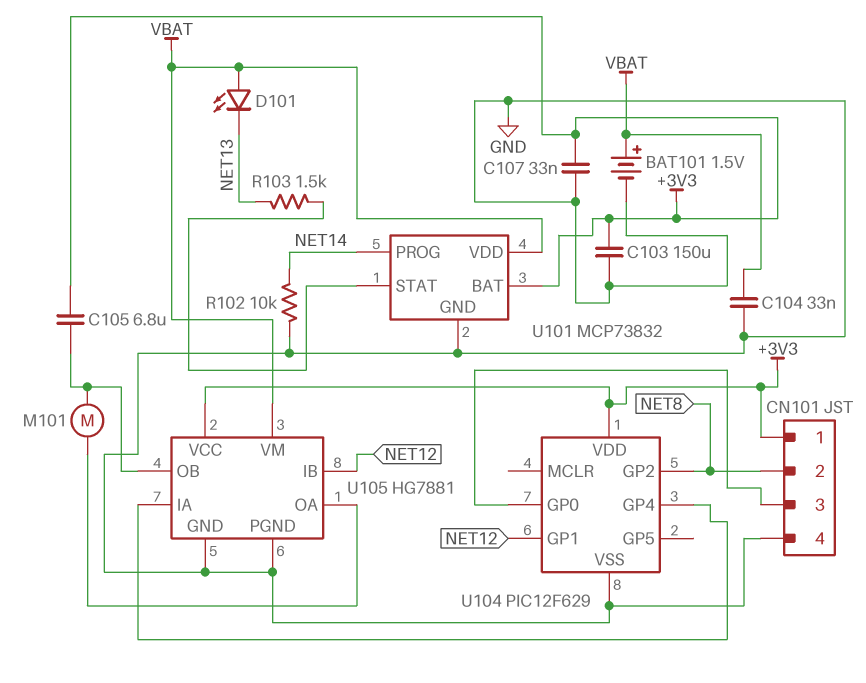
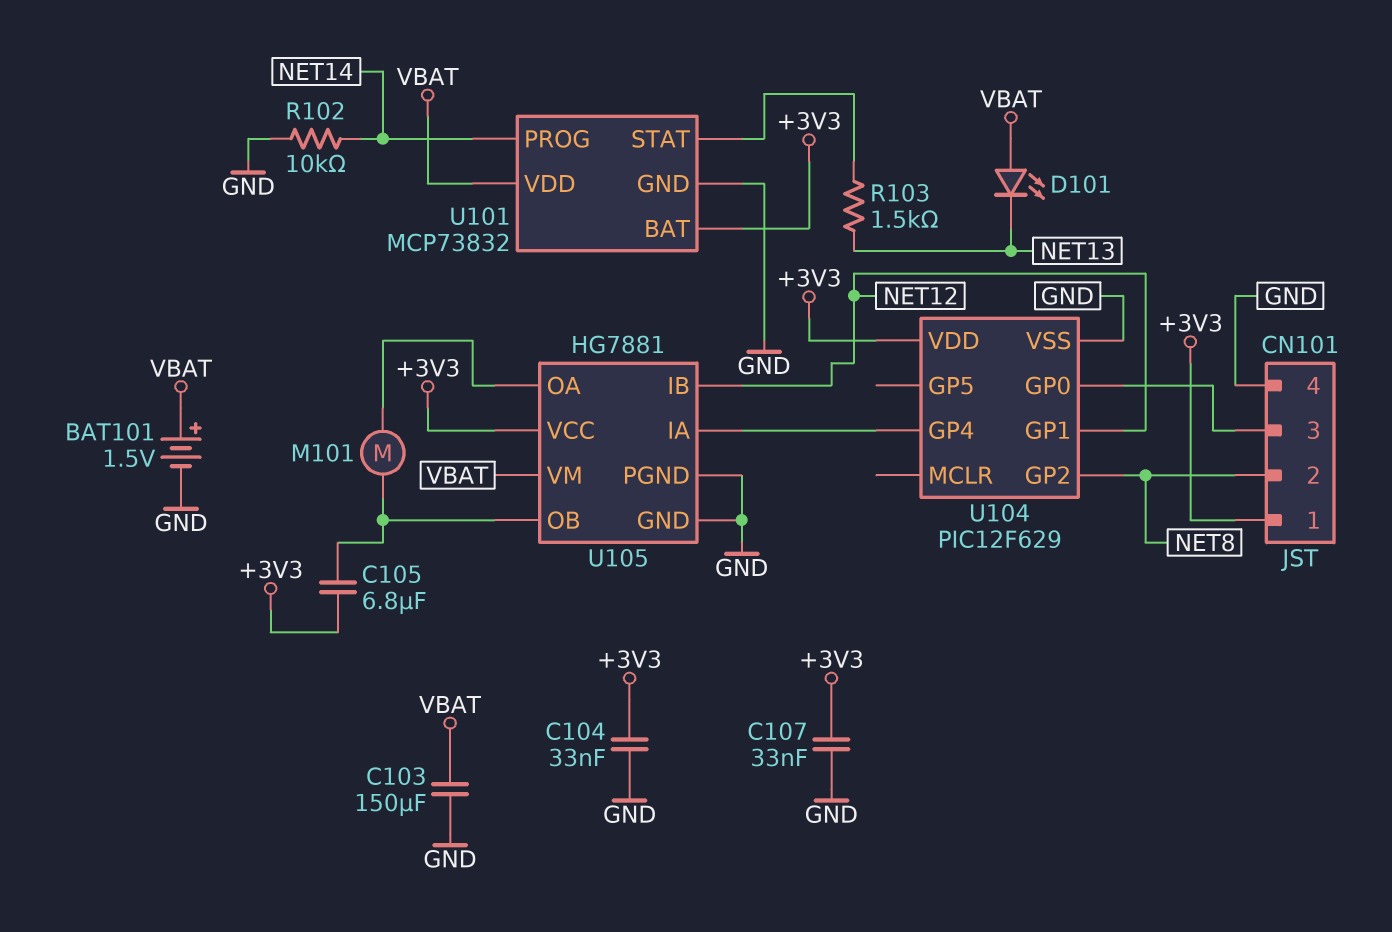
C103: 150uF (+3V3, GND) -> 150uF (GND, VBAT)
C104: 33nF (GND, VBAT) -> 33nF (+3V3, GND)

